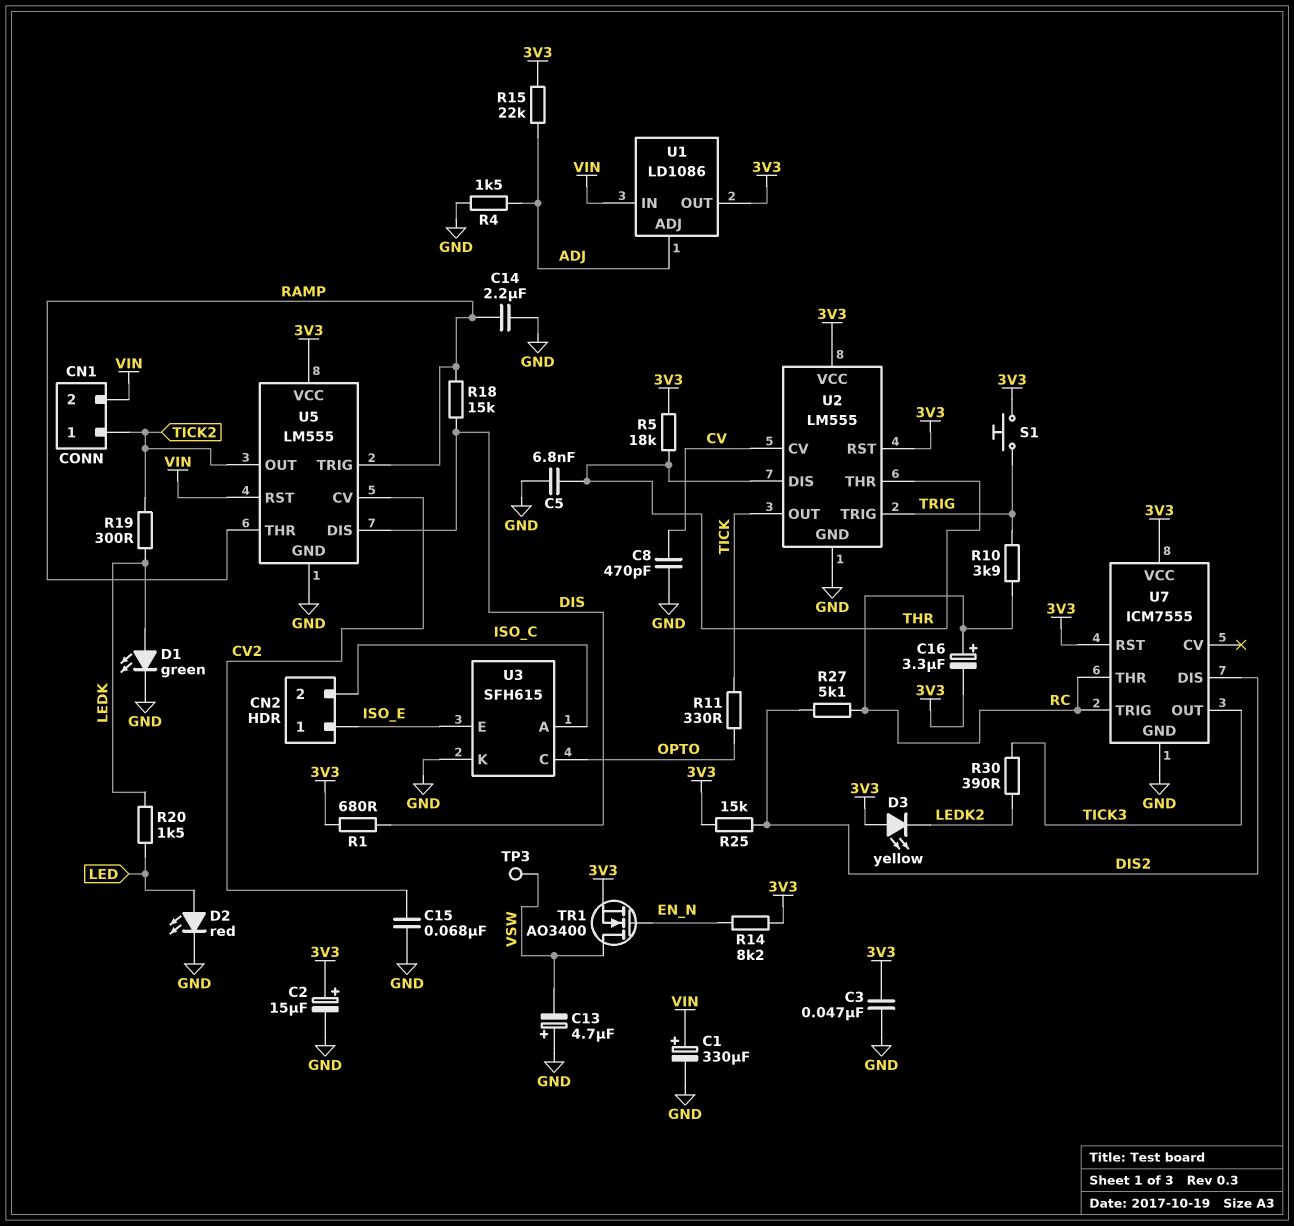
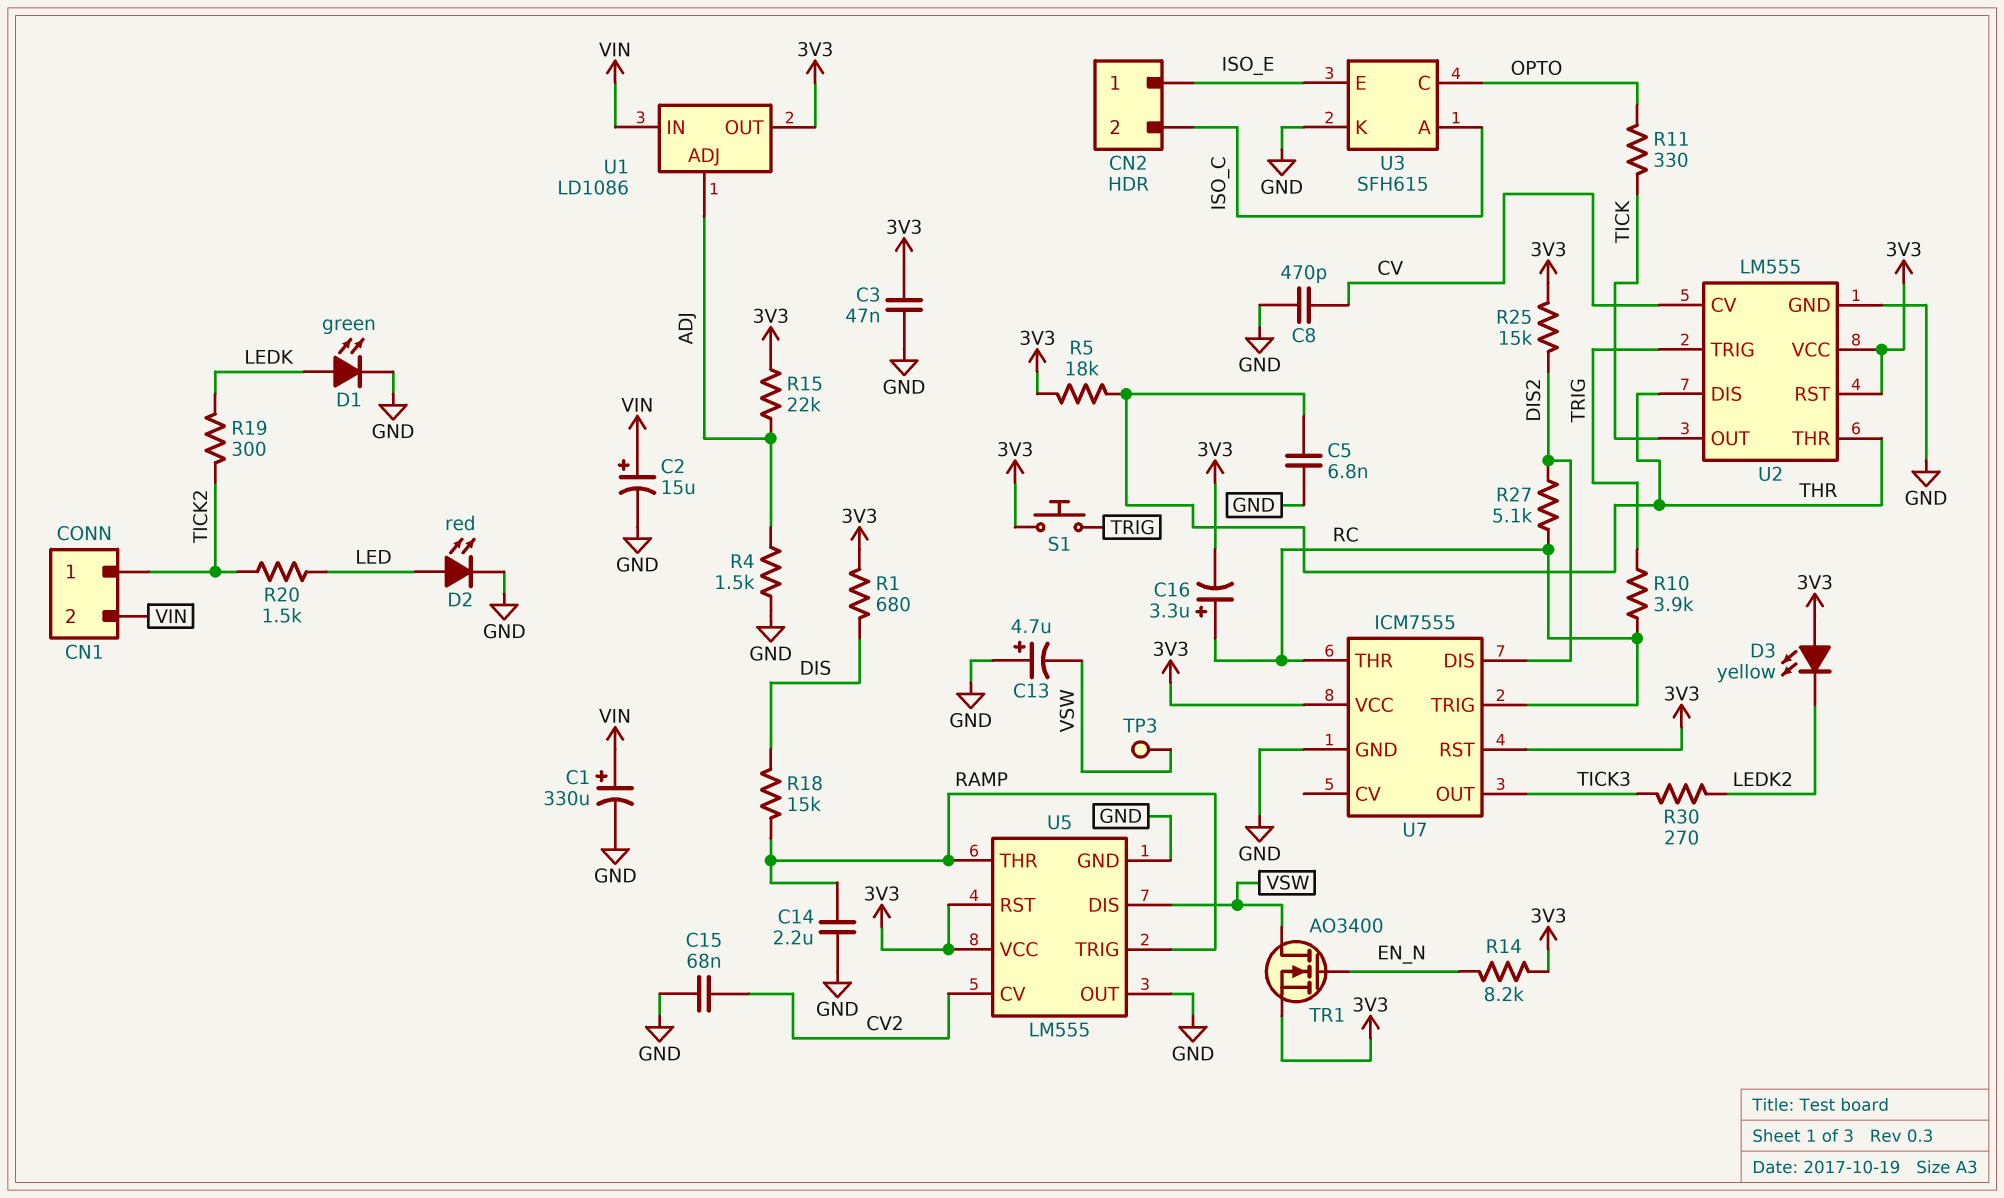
C2: 15uF (plus 3V3, minus GND) -> 15uF (plus VIN, minus GND)
R20: 1.5k (LED, LEDK) -> 1.5k (LED, TICK2)
R30: 390 (LEDK2, TICK3) -> 270 (LEDK2, TICK3)
U5 pin DIS: DIS -> VSW
U5 pin OUT: TICK2 -> GND
U5 pin RST: VIN -> 3V3

